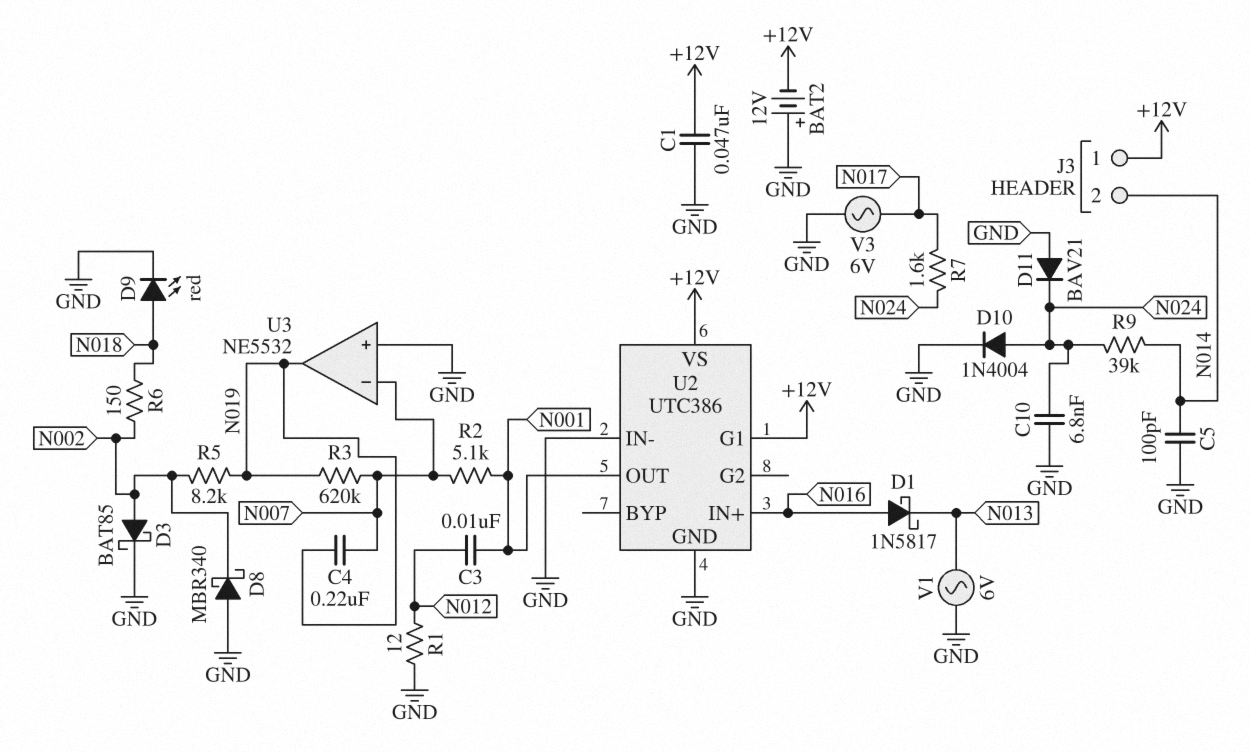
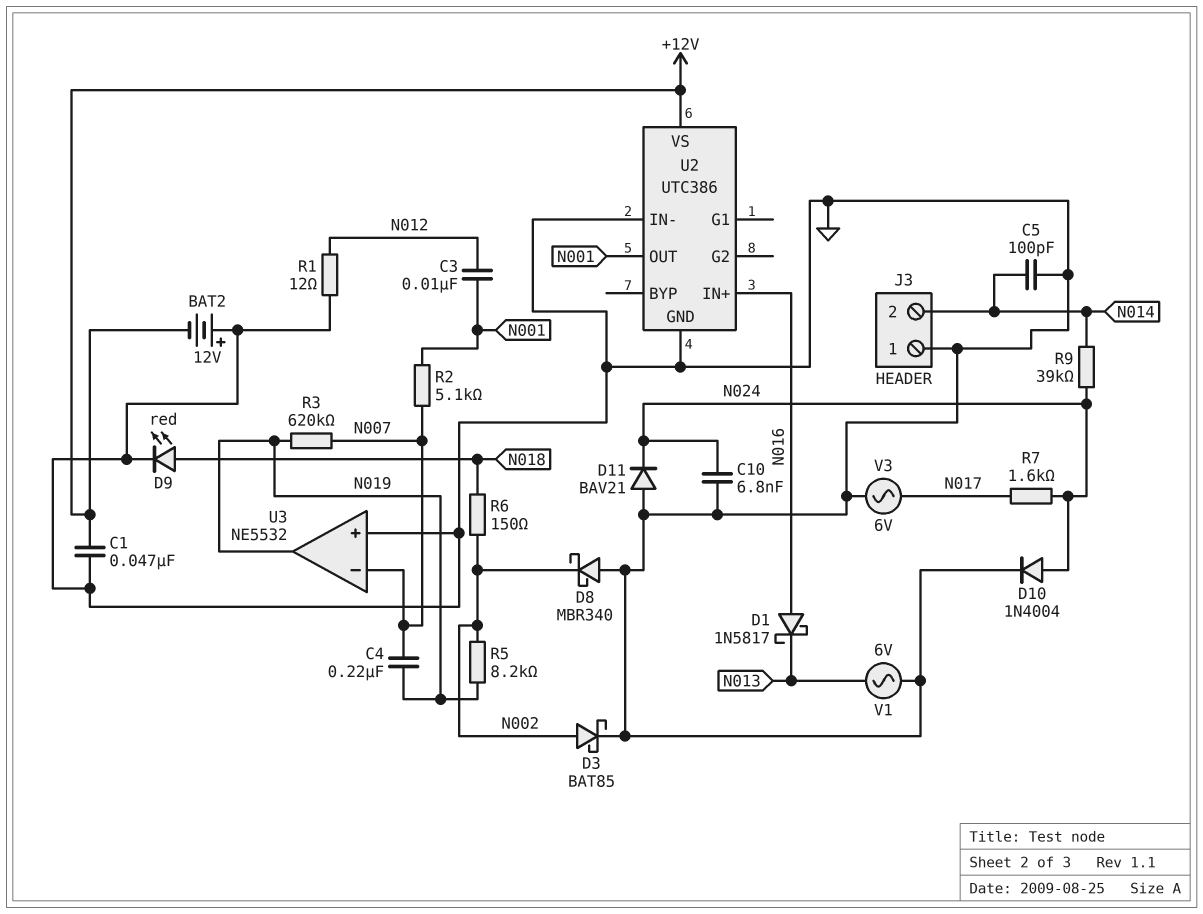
J3 pin 1: +12V -> GND
U2 pin G1: +12V -> none

